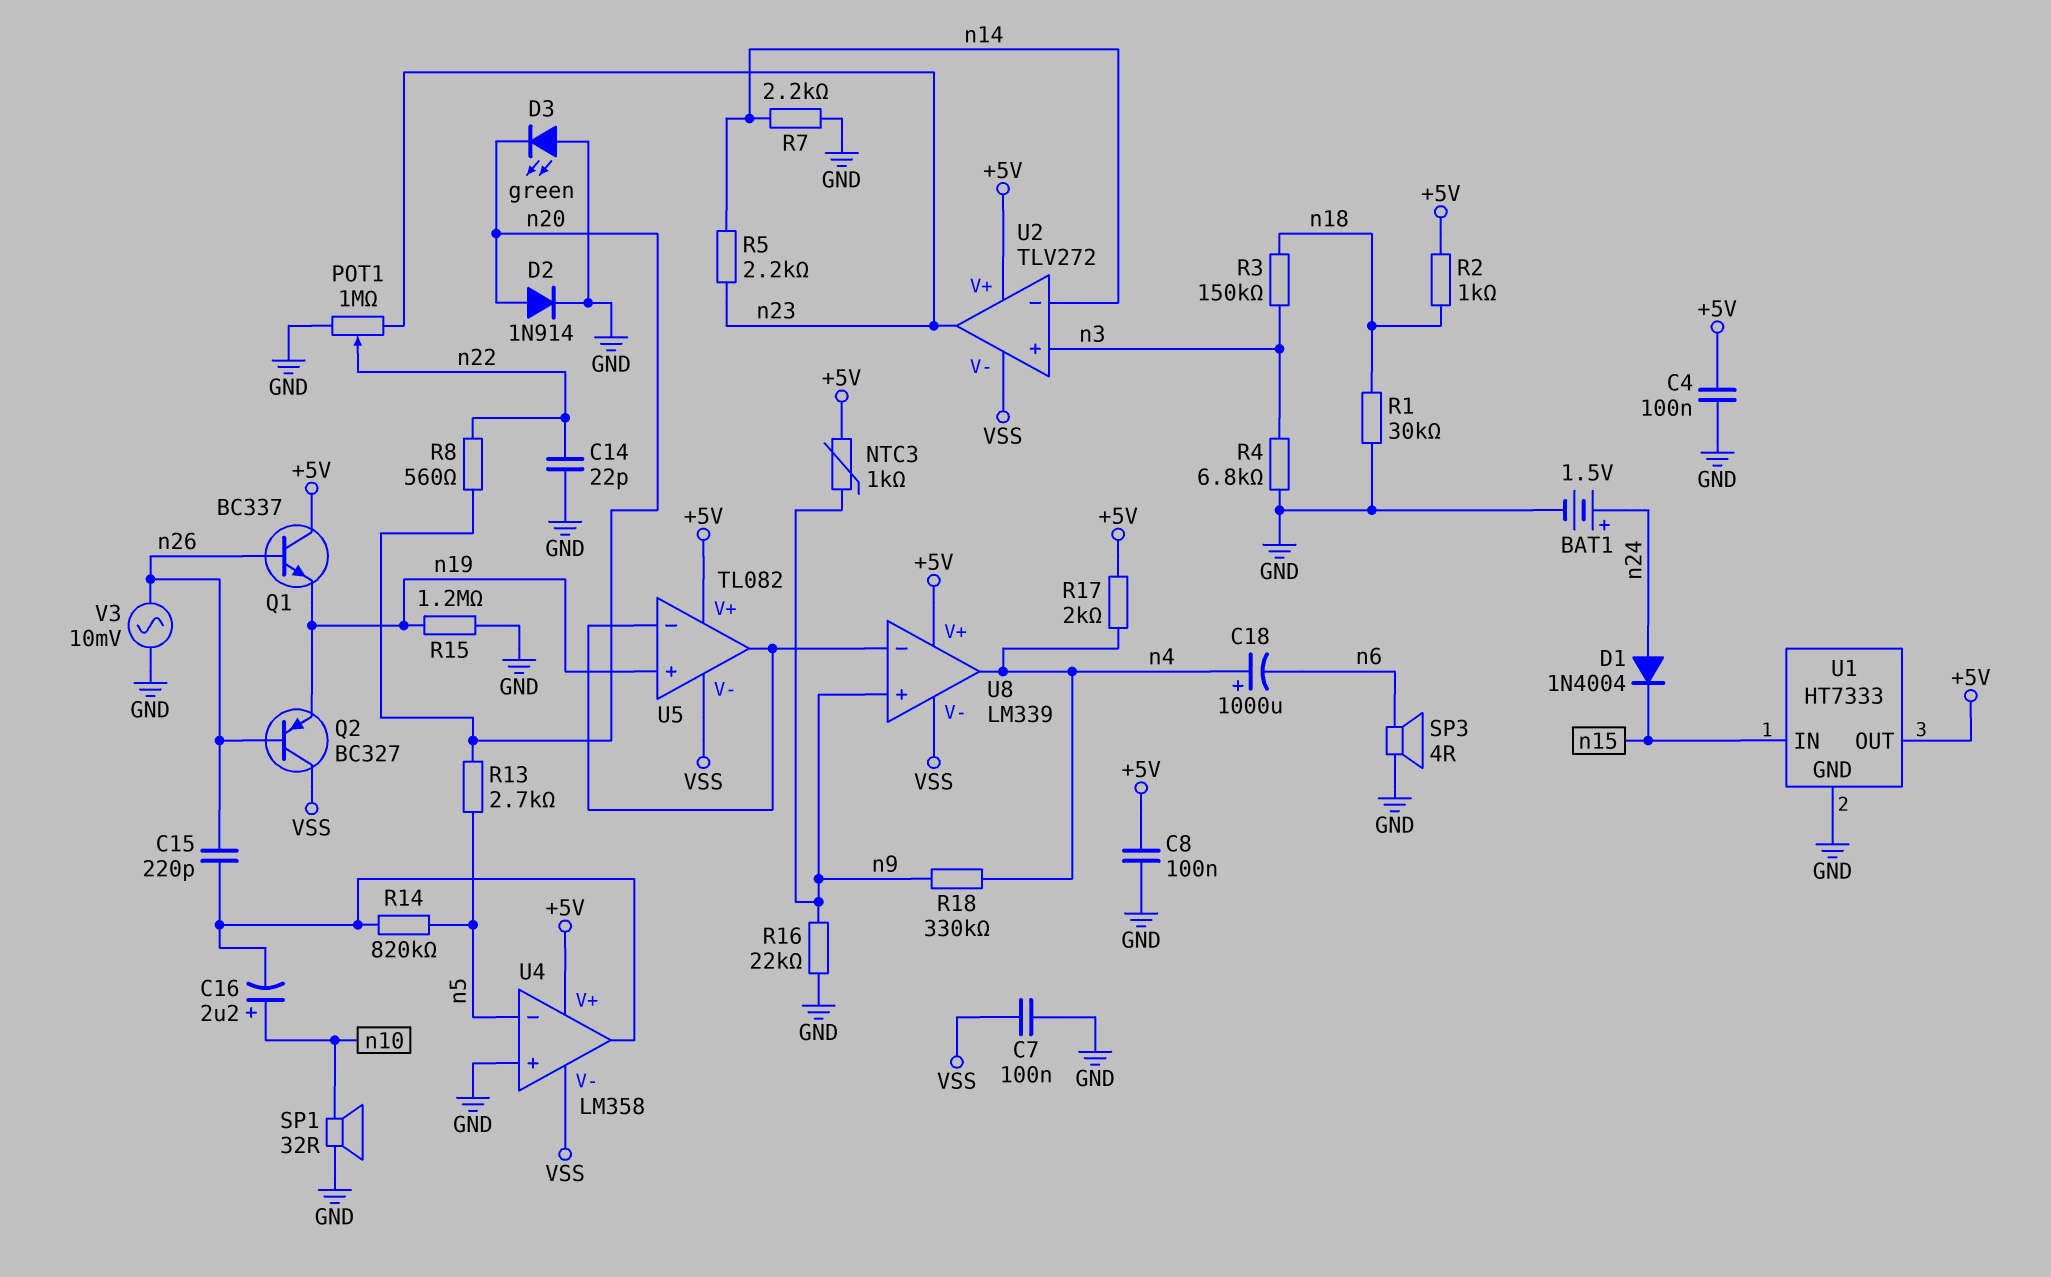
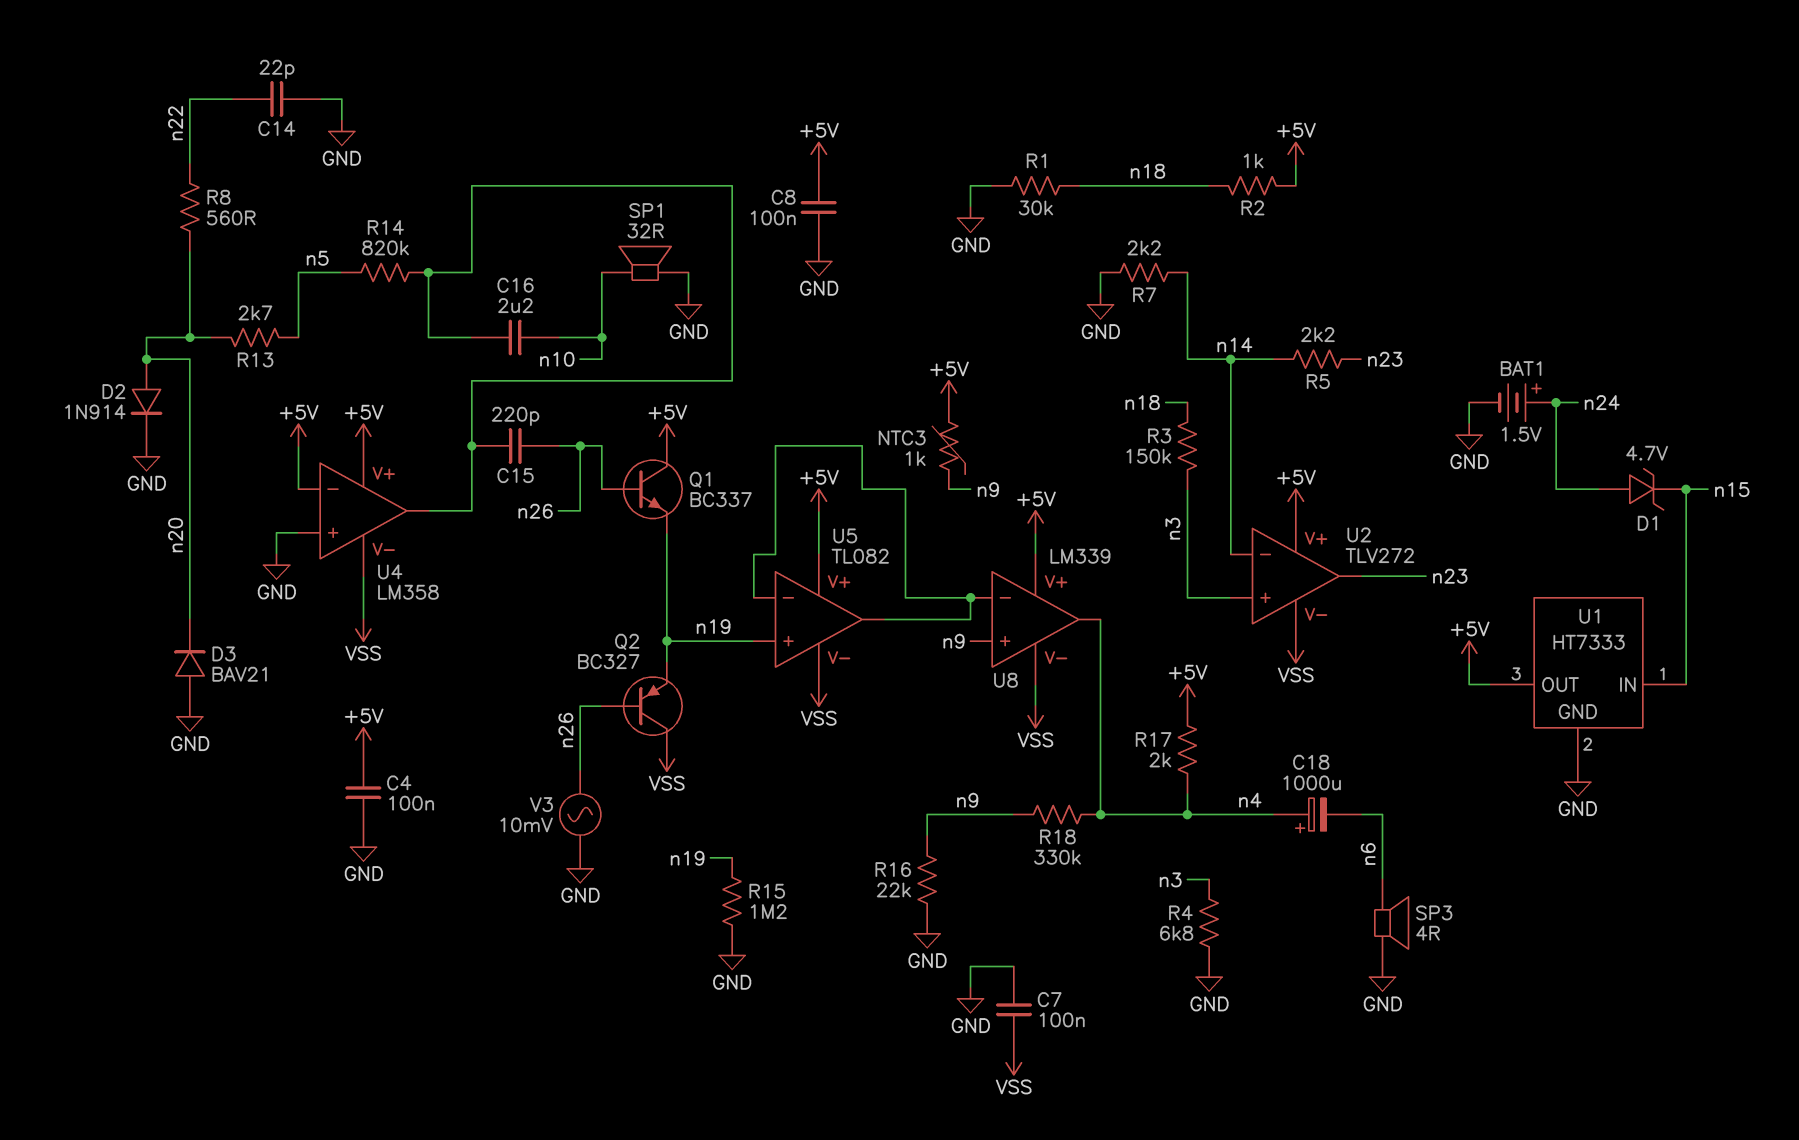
C16: 2.2uF (plus n10, minus U4/out) -> 2.2uF (U4/out, n10)
D1: diode 1N4004 (A n24, K n15) -> zener 4.7V (A n24, K n15)
D3: LED green (A GND, K n20) -> diode BAV21 (A GND, K n20)
POT1: 1M (GND, n23, wiper n22) -> none
U4 pin in-: n5 -> +5V

